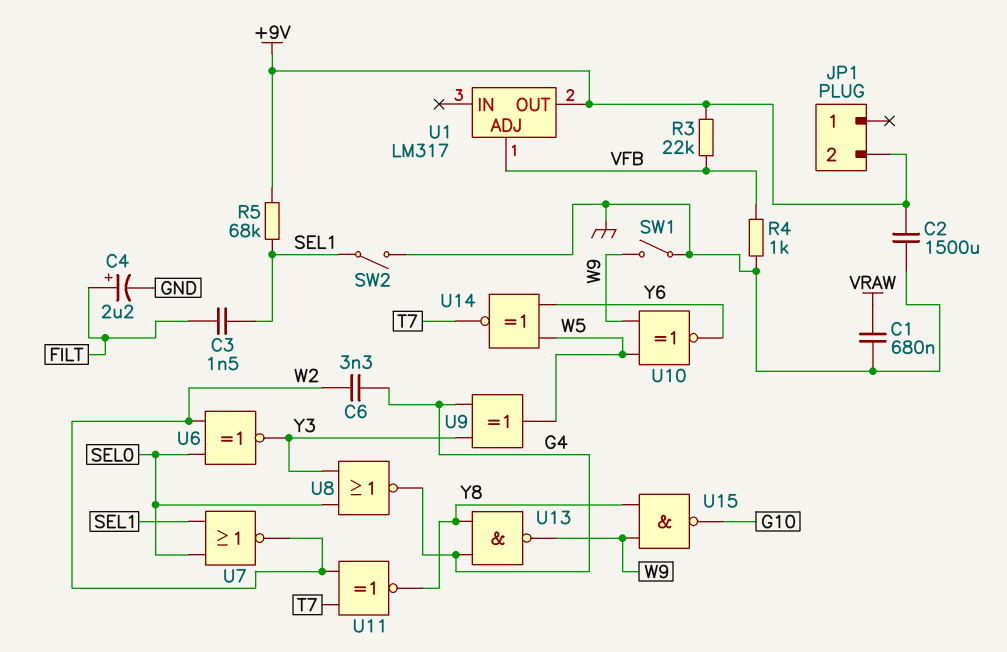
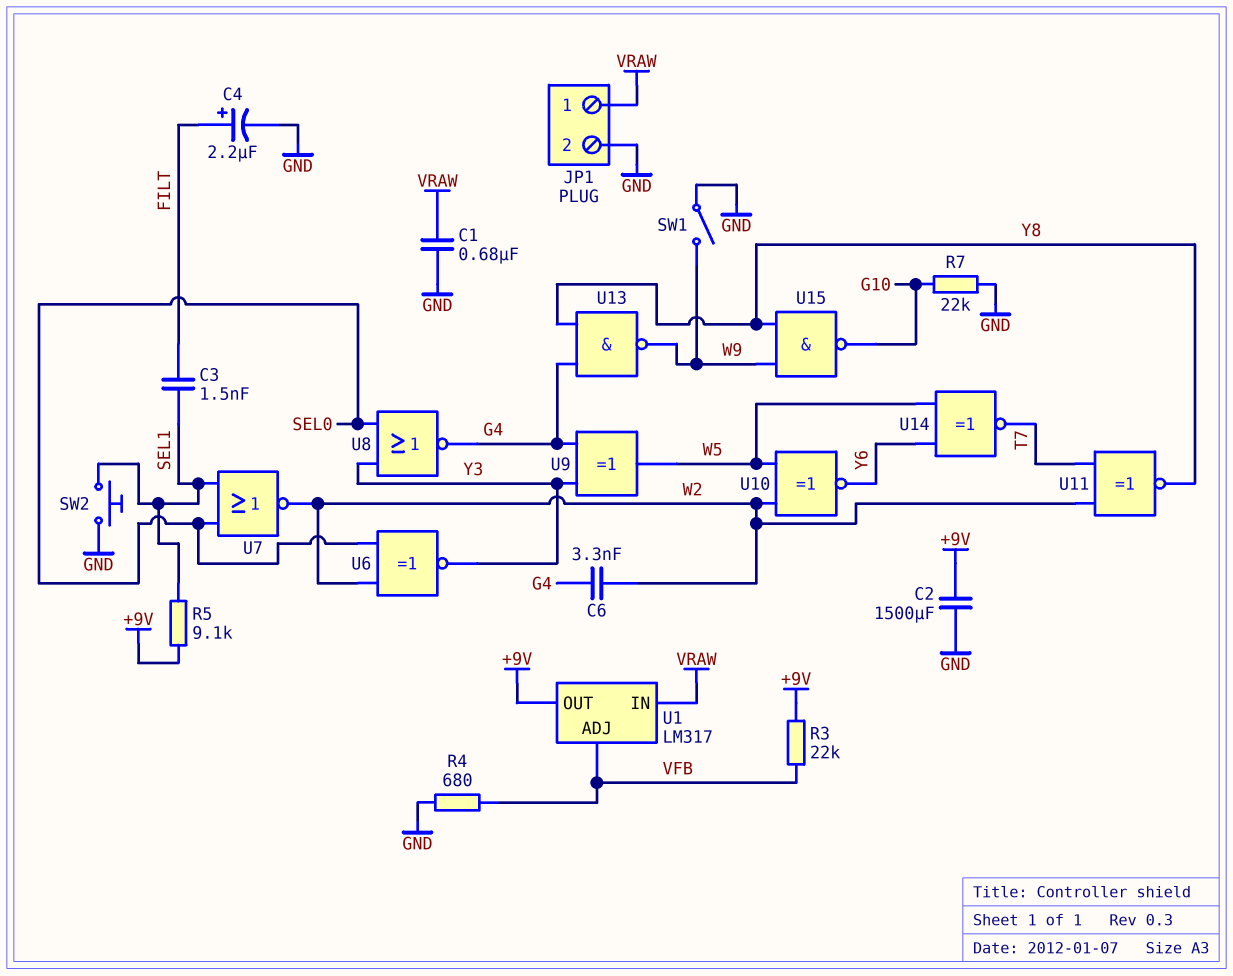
JP1 pin 1: none -> VRAW
JP1 pin 2: +9V -> GND
R4: 1k (GND, VFB) -> 680 (GND, VFB)
R5: 68k (+9V, SEL1) -> 9.1k (+9V, SEL1)
R7: none -> 22k (G10, GND)
SW2: switch (GND, SEL1) -> button (GND, SEL1)
U1 pin IN: none -> VRAW
U10: XNOR (in W5, in W9, out Y6) -> XNOR (in W2, in W5, out Y6)

